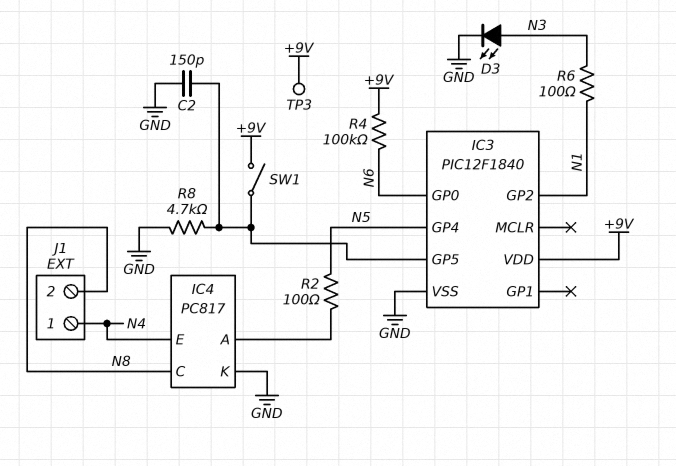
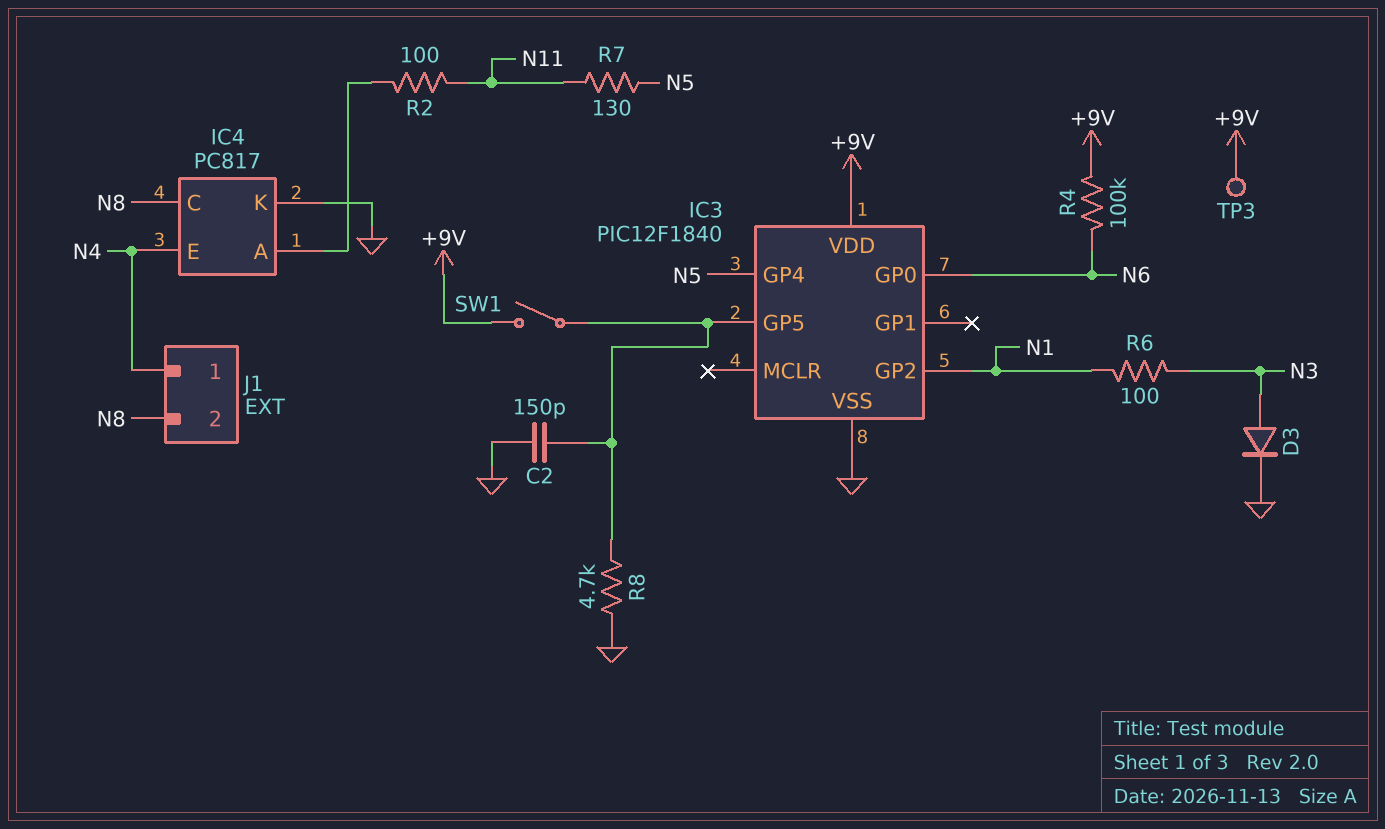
D3: LED (A N3, K GND) -> diode (A N3, K GND)
R2: 100 (IC4/A, N5) -> 100 (IC4/A, N11)
R7: none -> 130 (N5, N11)

